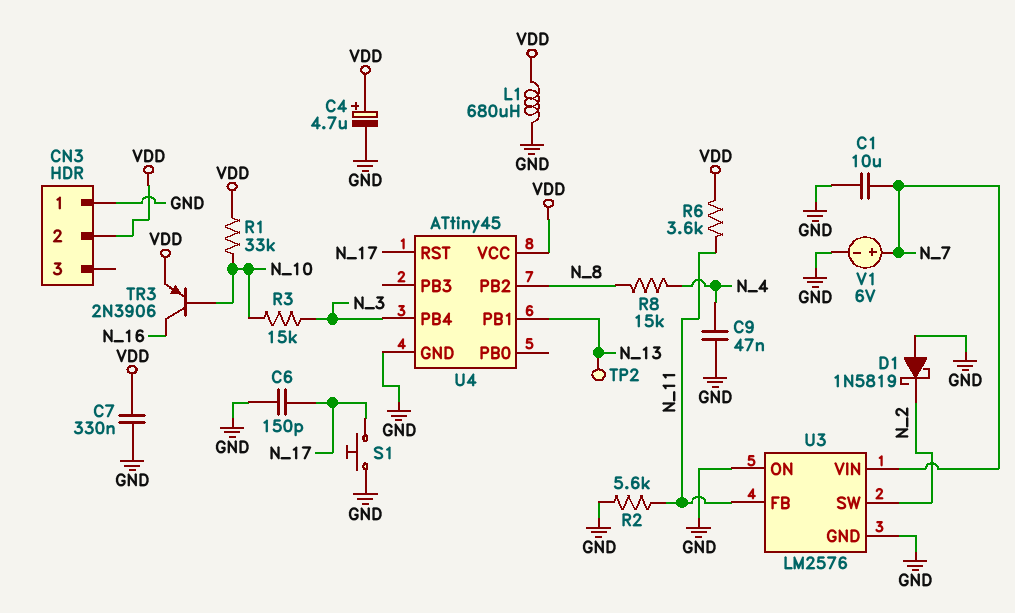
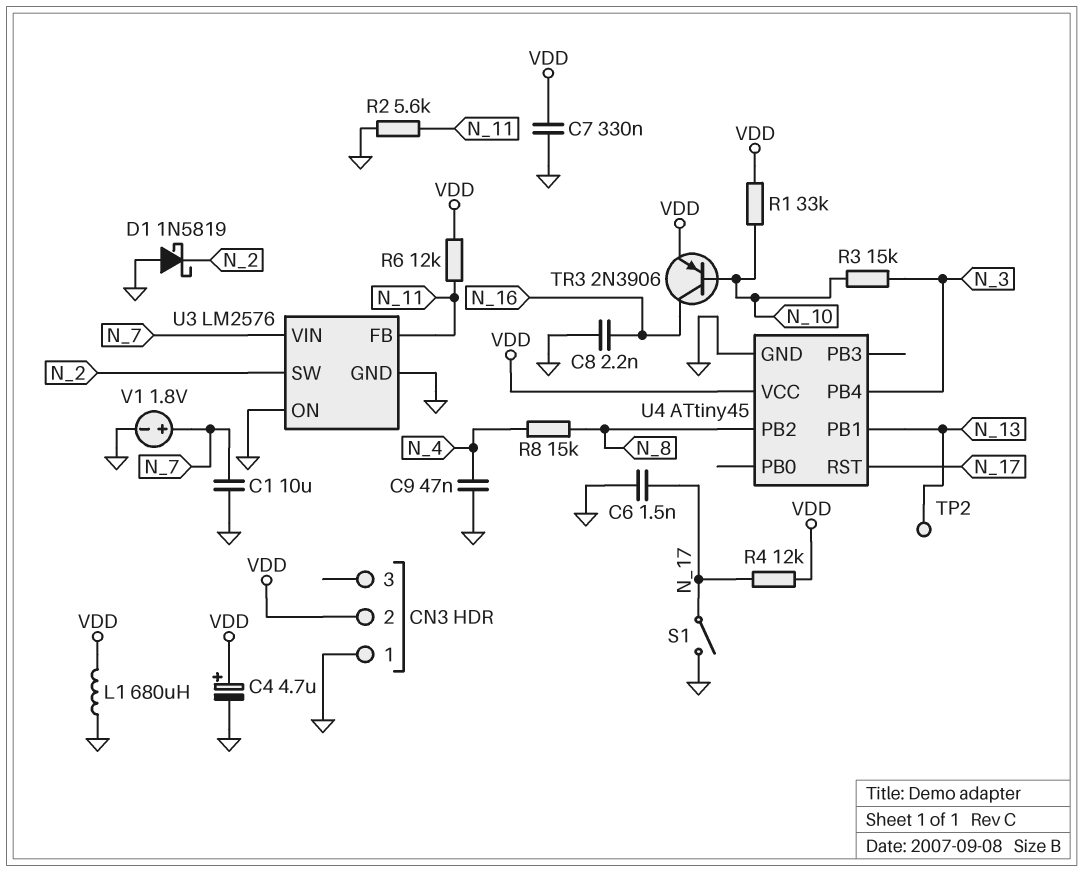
C6: 150pF (GND, N_17) -> 1.5nF (GND, N_17)
C8: none -> 2.2nF (GND, N_16)
R4: none -> 12k (N_17, VDD)
R6: 3.6k (N_11, VDD) -> 12k (N_11, VDD)
S1: button (GND, N_17) -> switch (GND, N_17)
V1: 6V (plus N_7, minus GND) -> 1.8V (plus N_7, minus GND)

